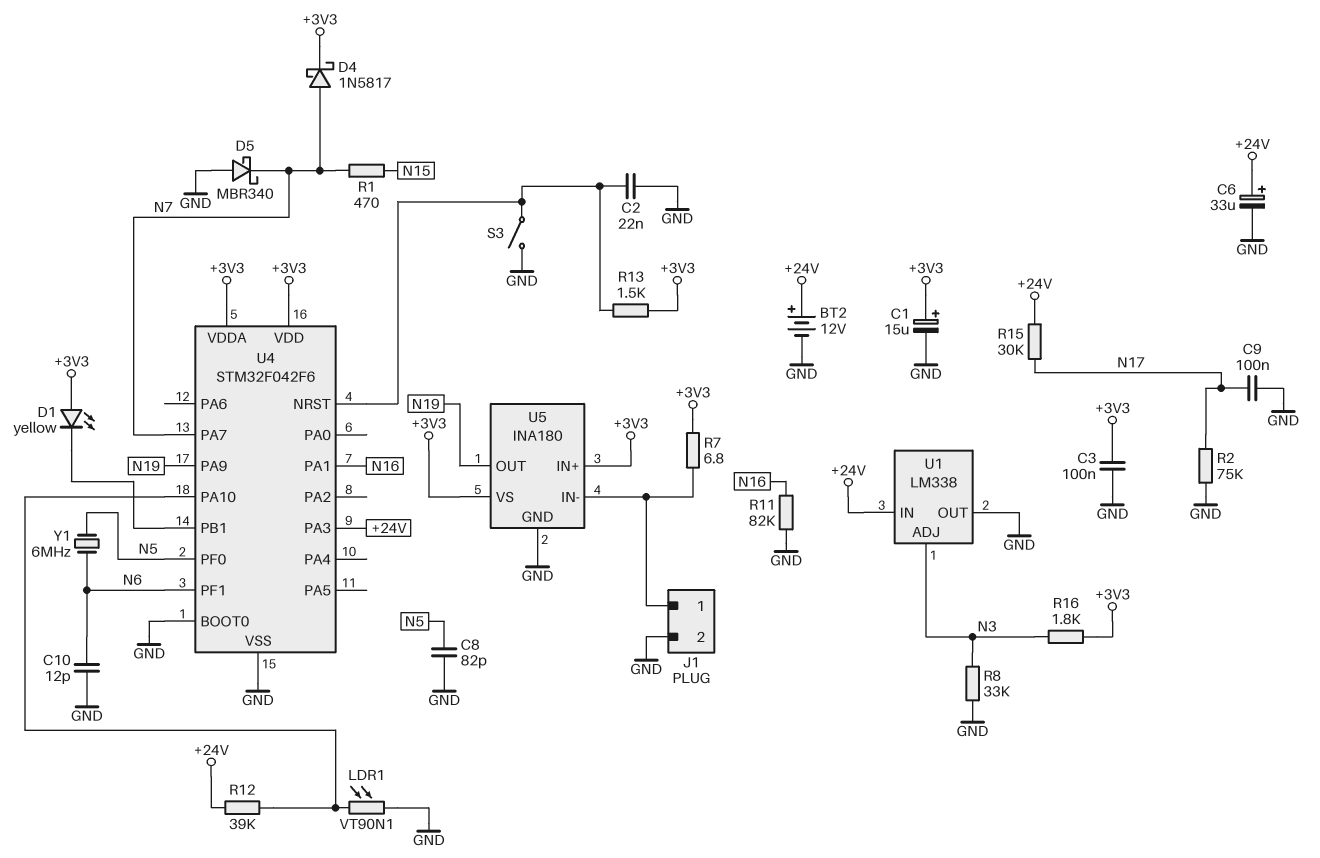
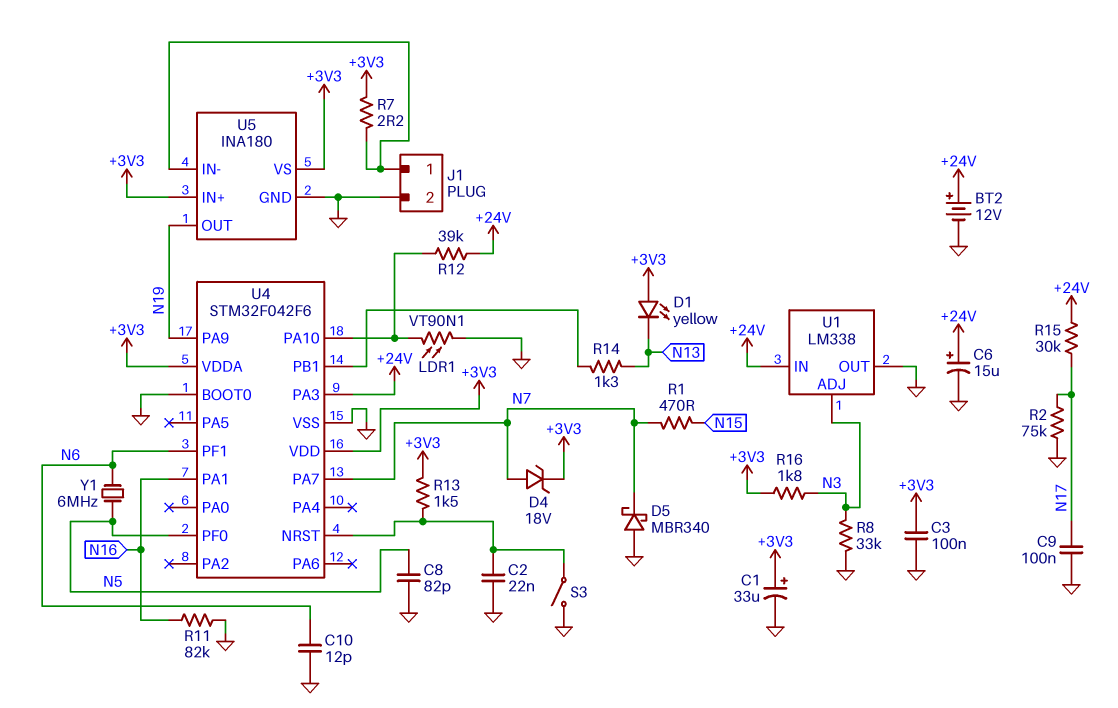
C1: 15uF (plus +3V3, minus GND) -> 33uF (plus +3V3, minus GND)
C6: 33uF (plus +24V, minus GND) -> 15uF (plus +24V, minus GND)
D1: LED yellow (A +3V3, K U4/PB1) -> LED yellow (A +3V3, K N13)
D4: schottky 1N5817 (A N7, K +3V3) -> zener 18V (A N7, K +3V3)
R7: 6.8 (+3V3, J1/1) -> 2.2 (+3V3, J1/1)
R14: none -> 1.3k (N13, U4/PB1)

